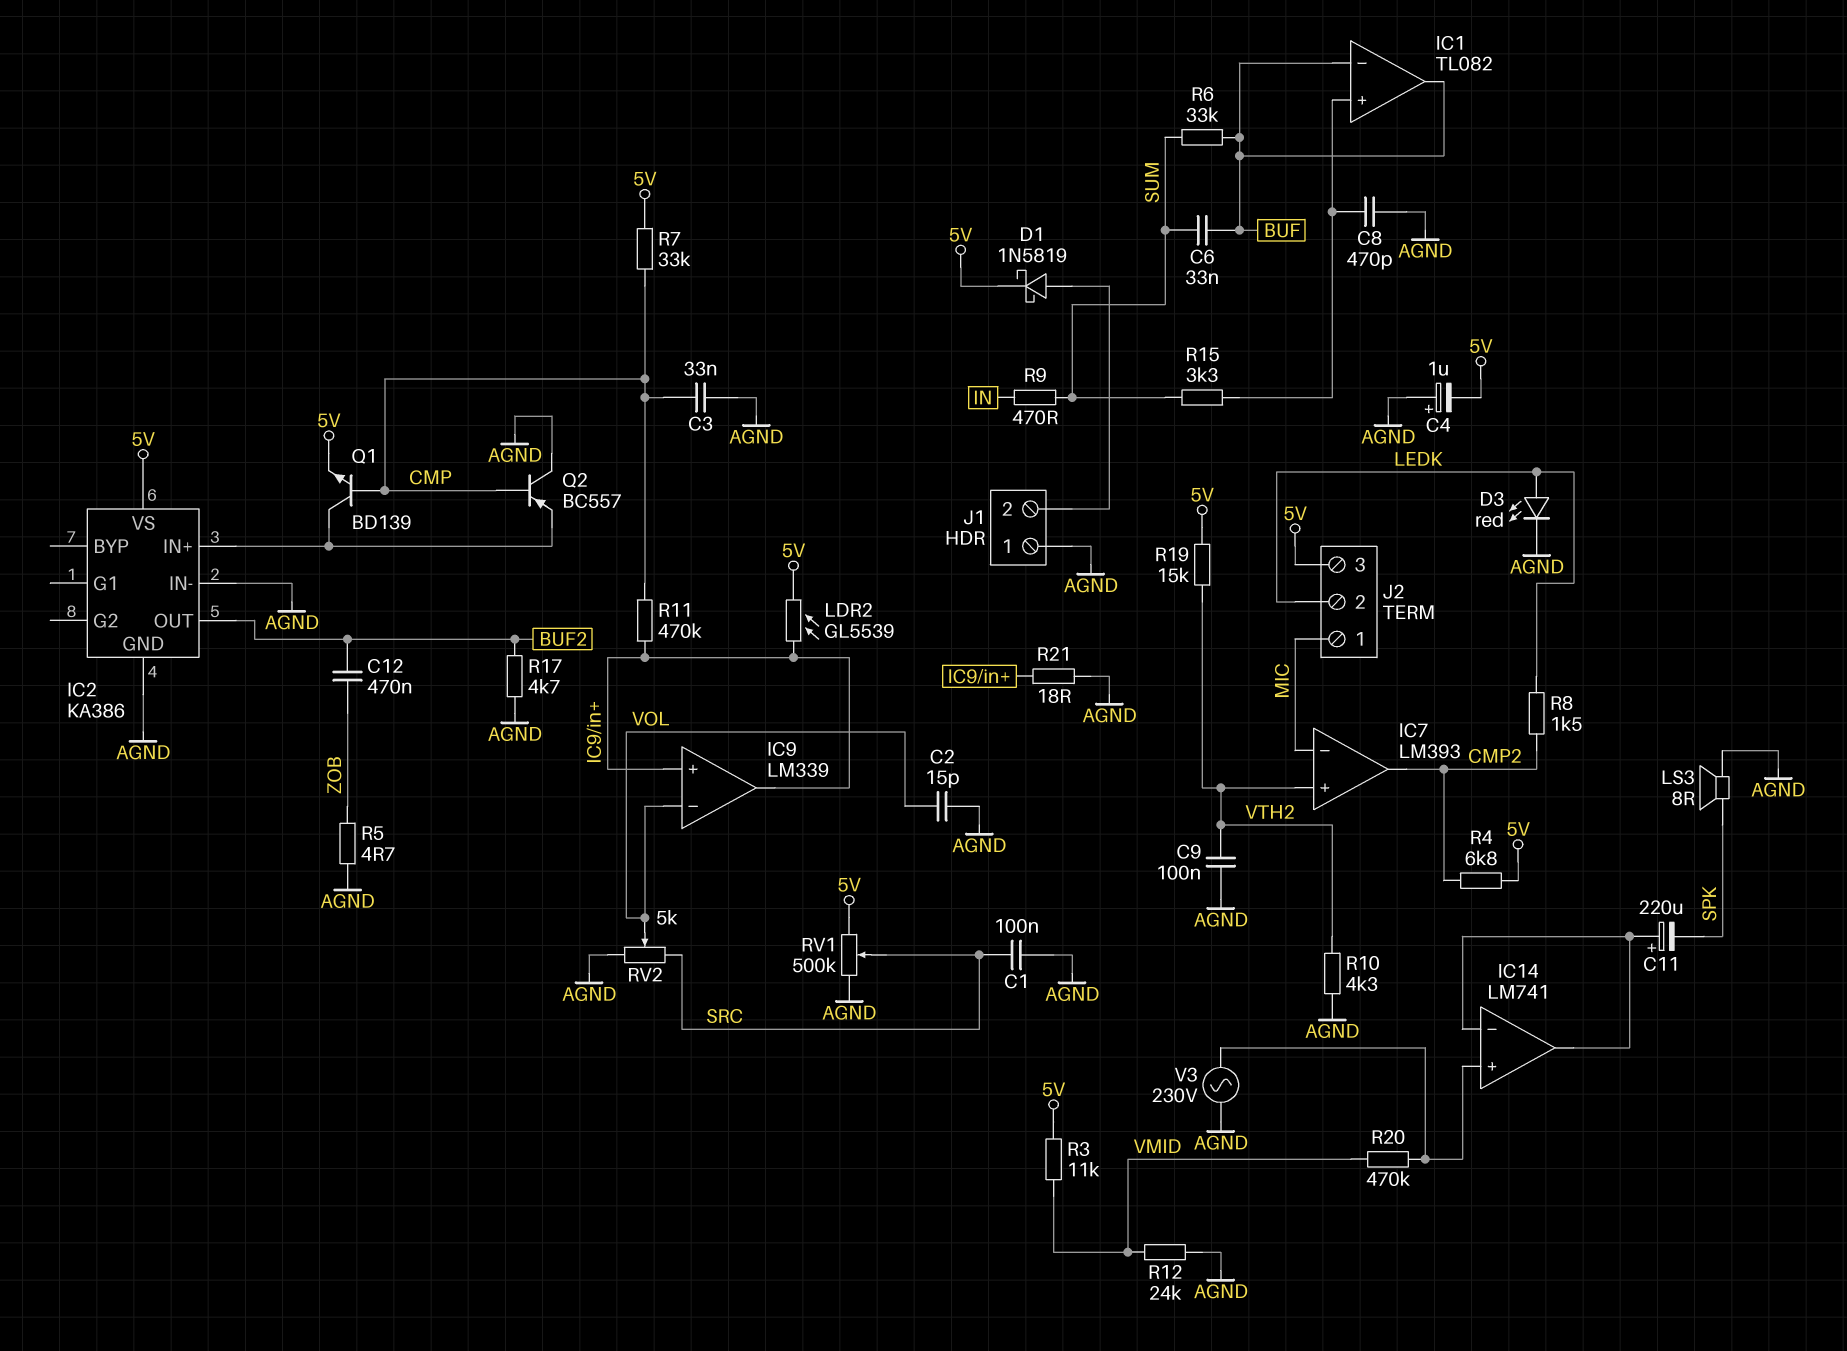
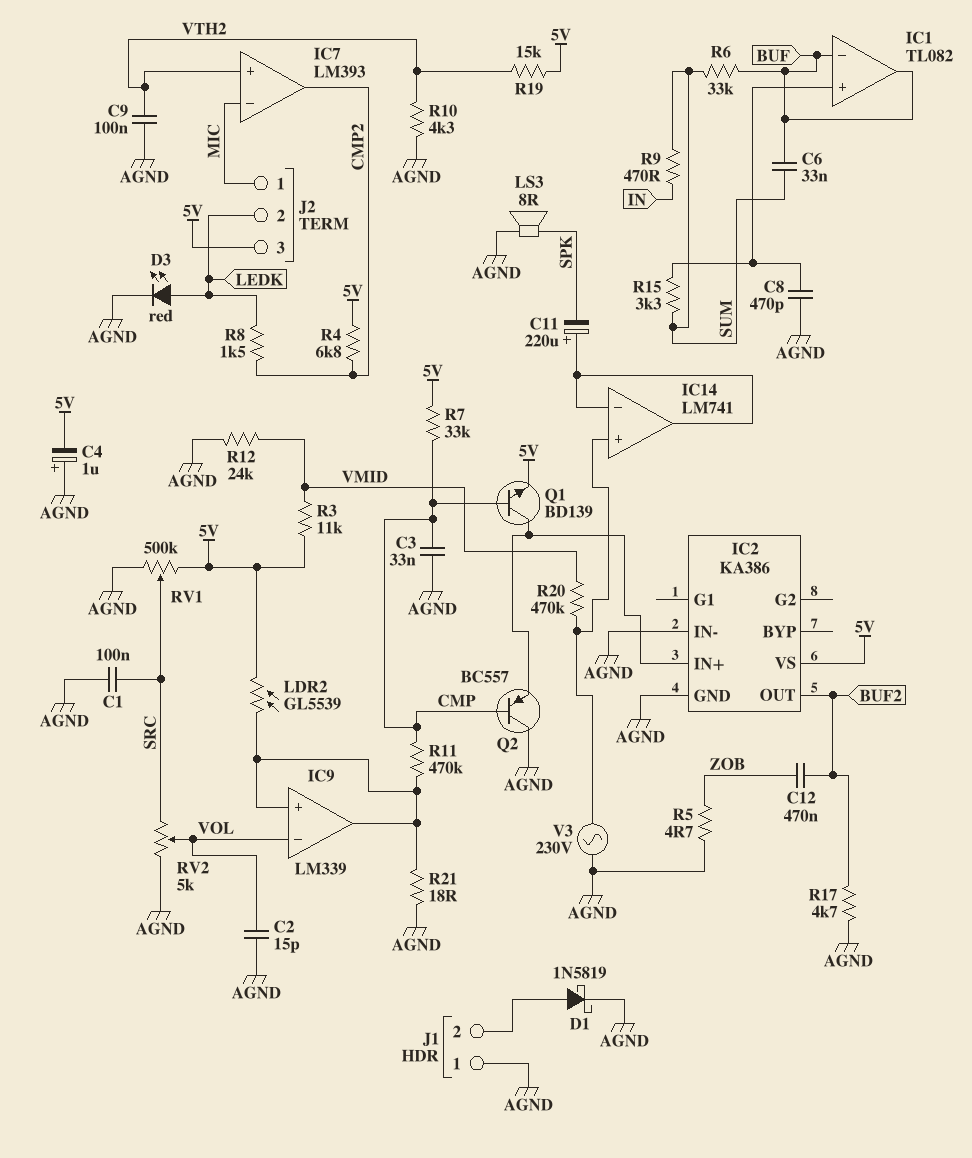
D1: schottky 1N5819 (A J1/2, K 5V) -> schottky 1N5819 (A J1/2, K AGND)

